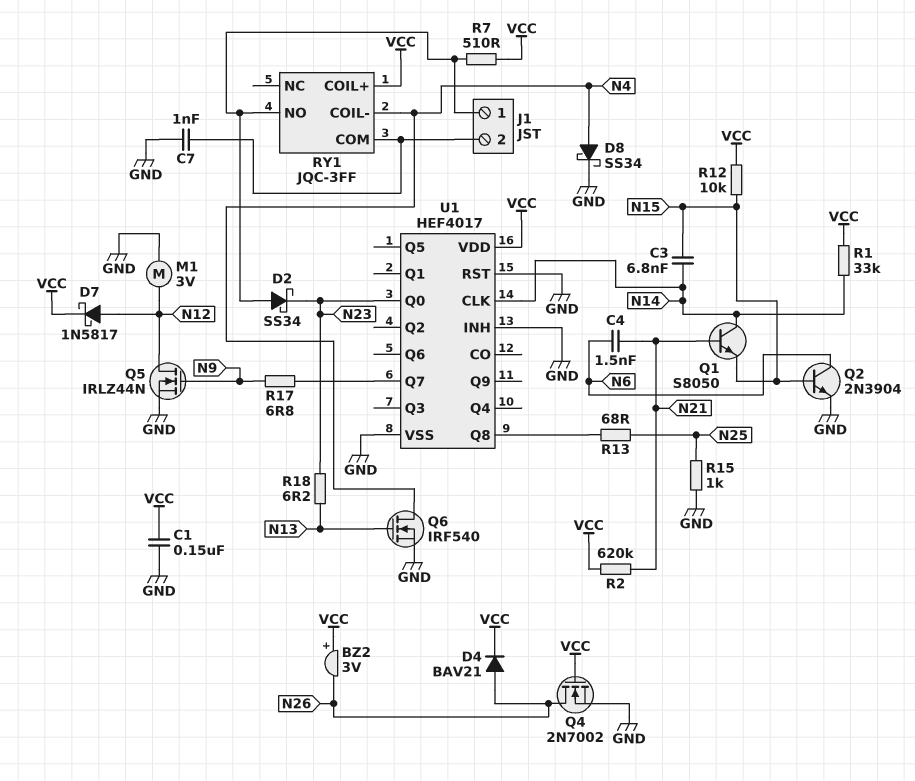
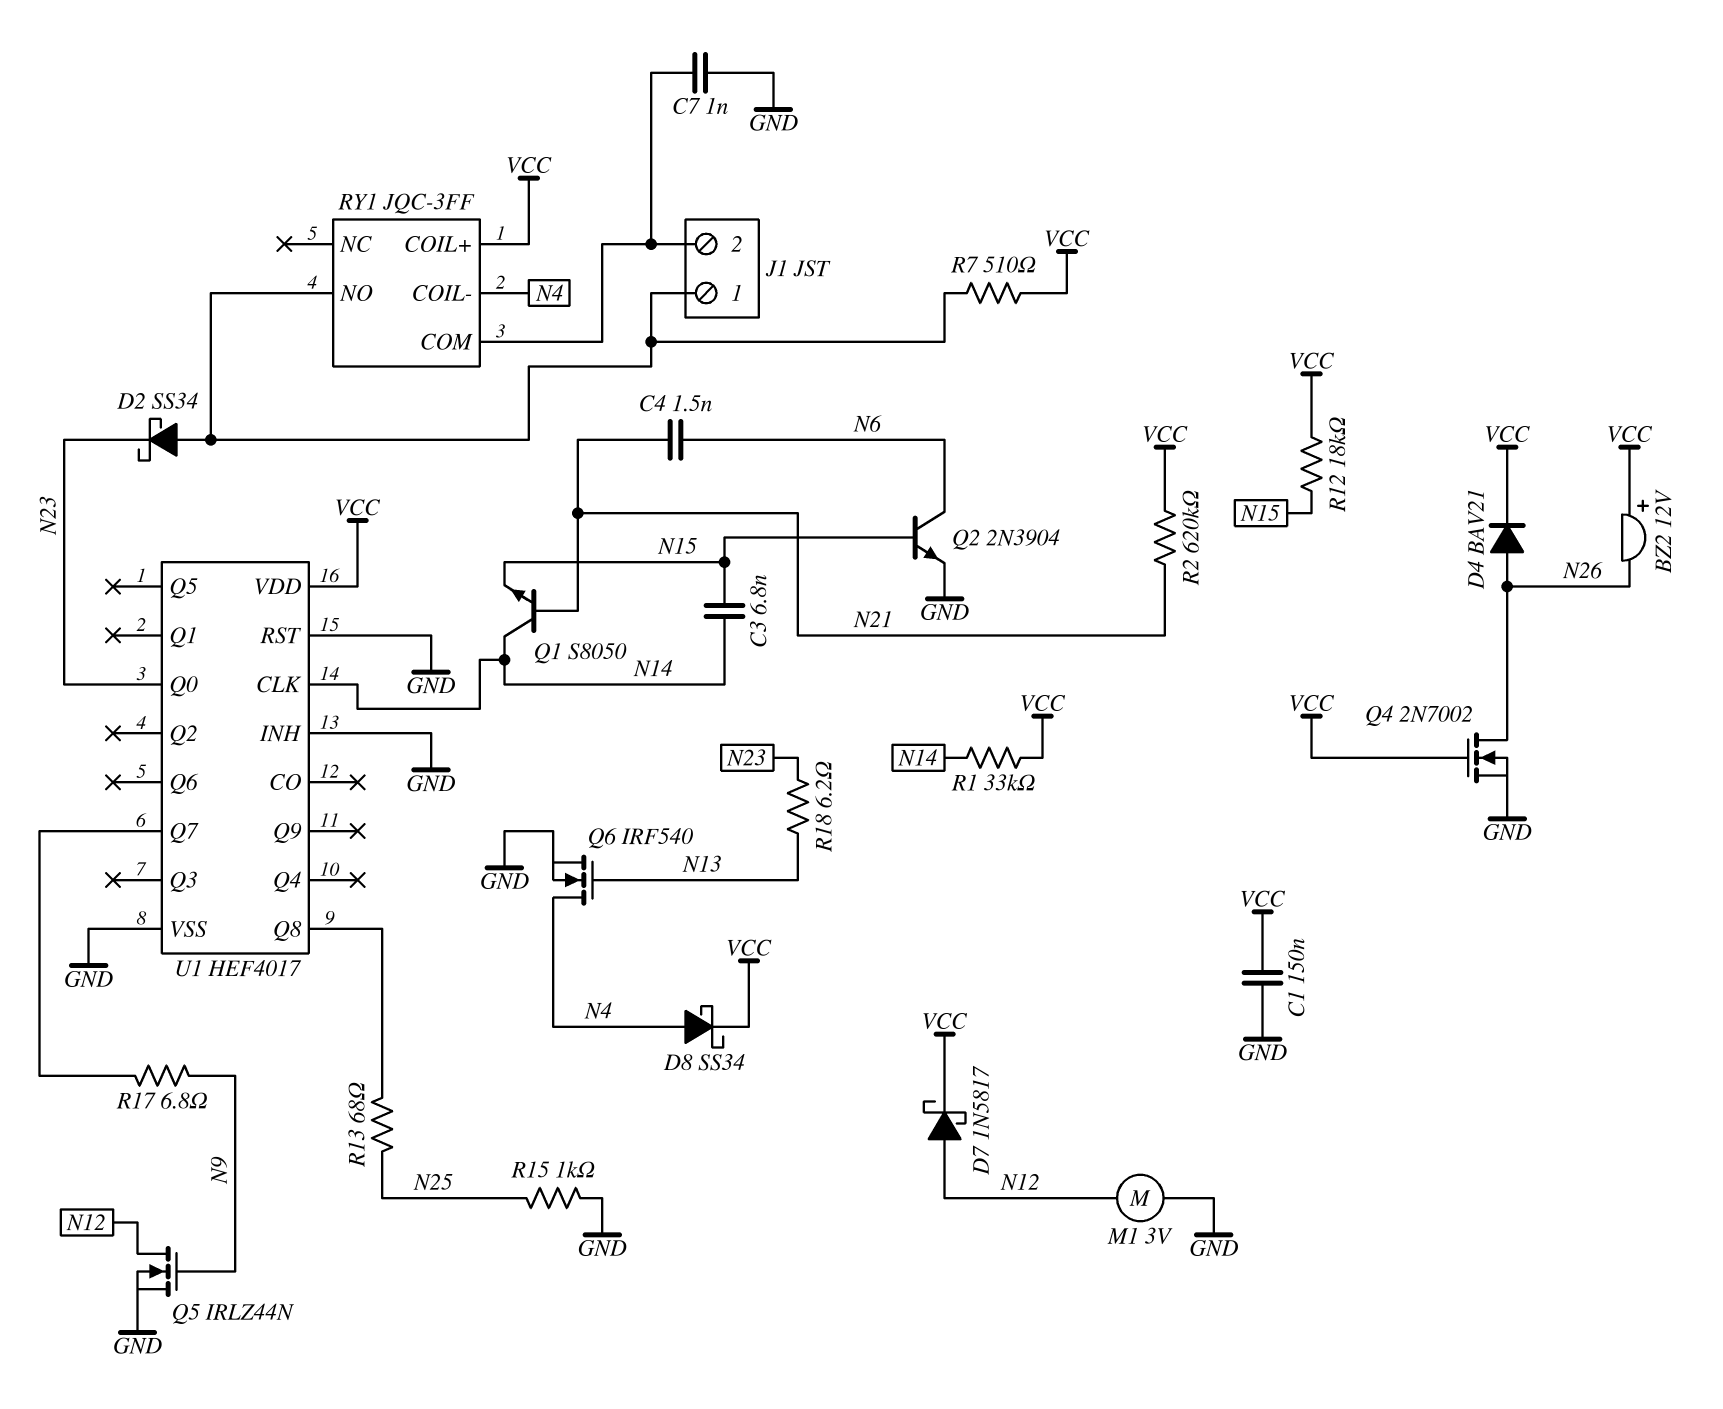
BZ2: buzzer 3V (plus VCC, minus N26) -> buzzer 12V (plus VCC, minus N26)
D8: schottky SS34 (A N4, K GND) -> schottky SS34 (A N4, K VCC)
R12: 10k (N15, VCC) -> 18k (N15, VCC)

